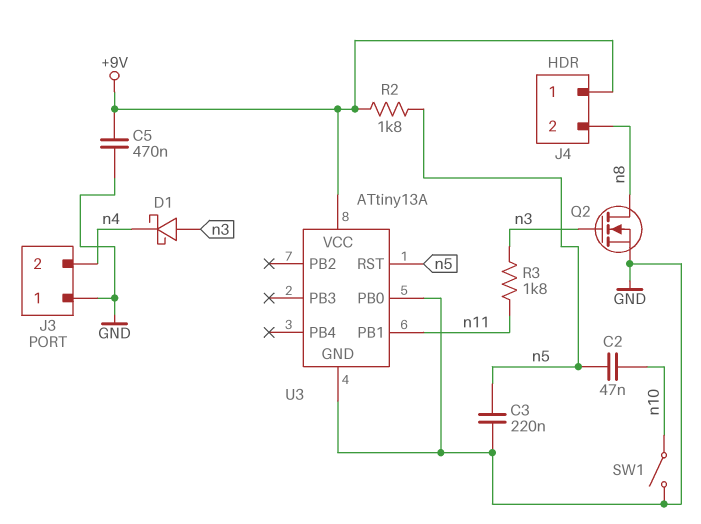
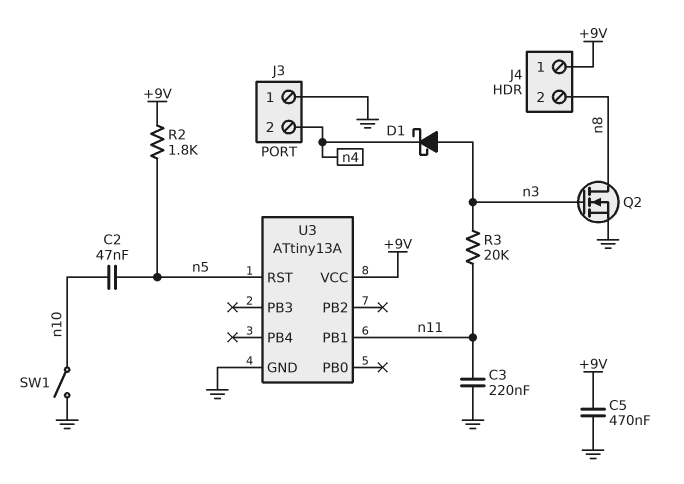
C3: 220nF (GND, n5) -> 220nF (GND, n11)
R3: 1.8k (n3, n11) -> 20k (n3, n11)
U3 pin PB0: GND -> none

